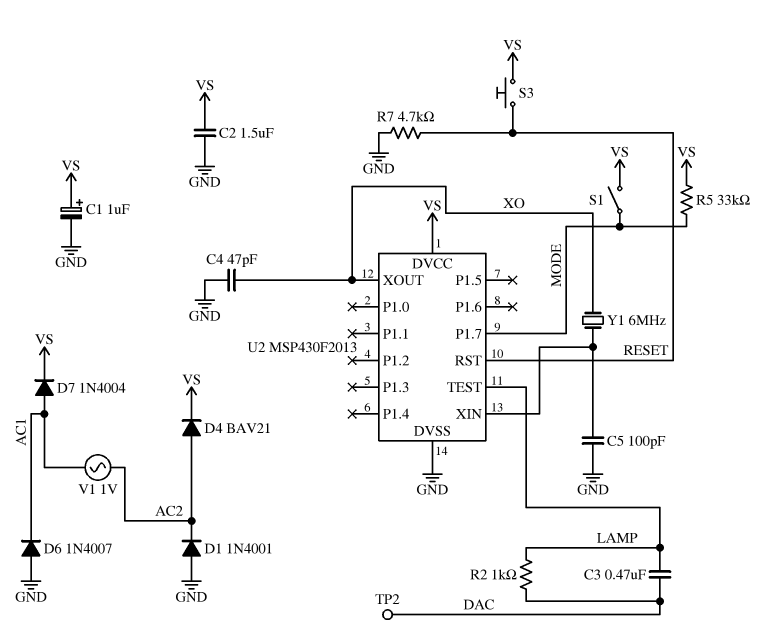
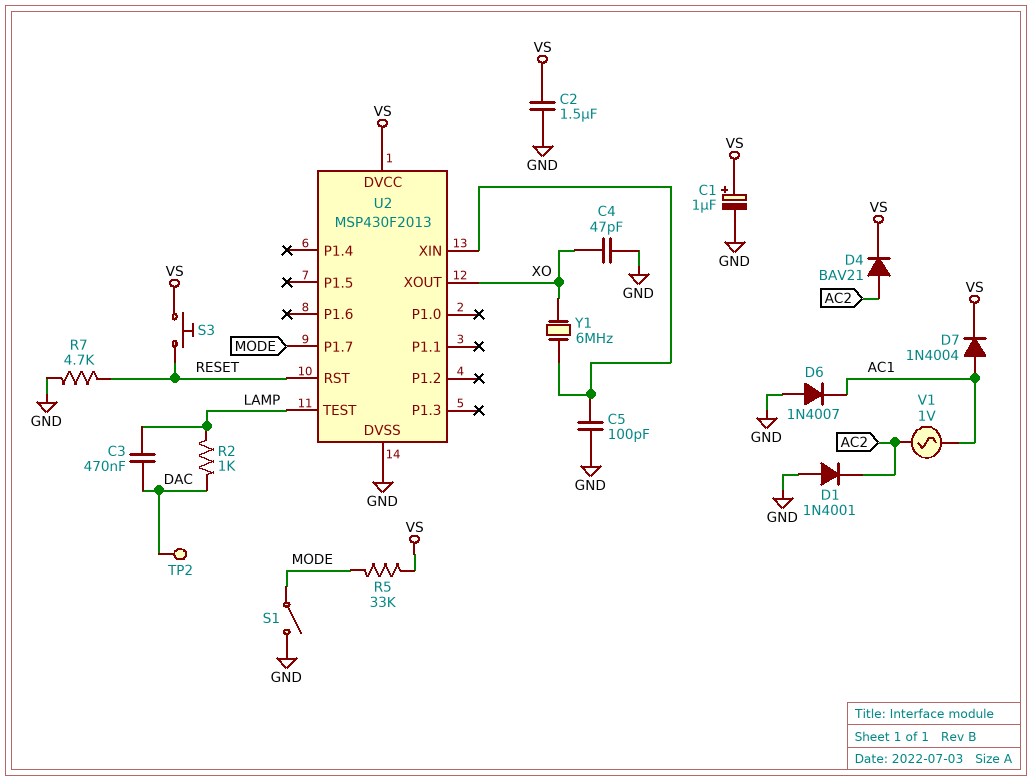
S1: switch (MODE, VS) -> switch (GND, MODE)

